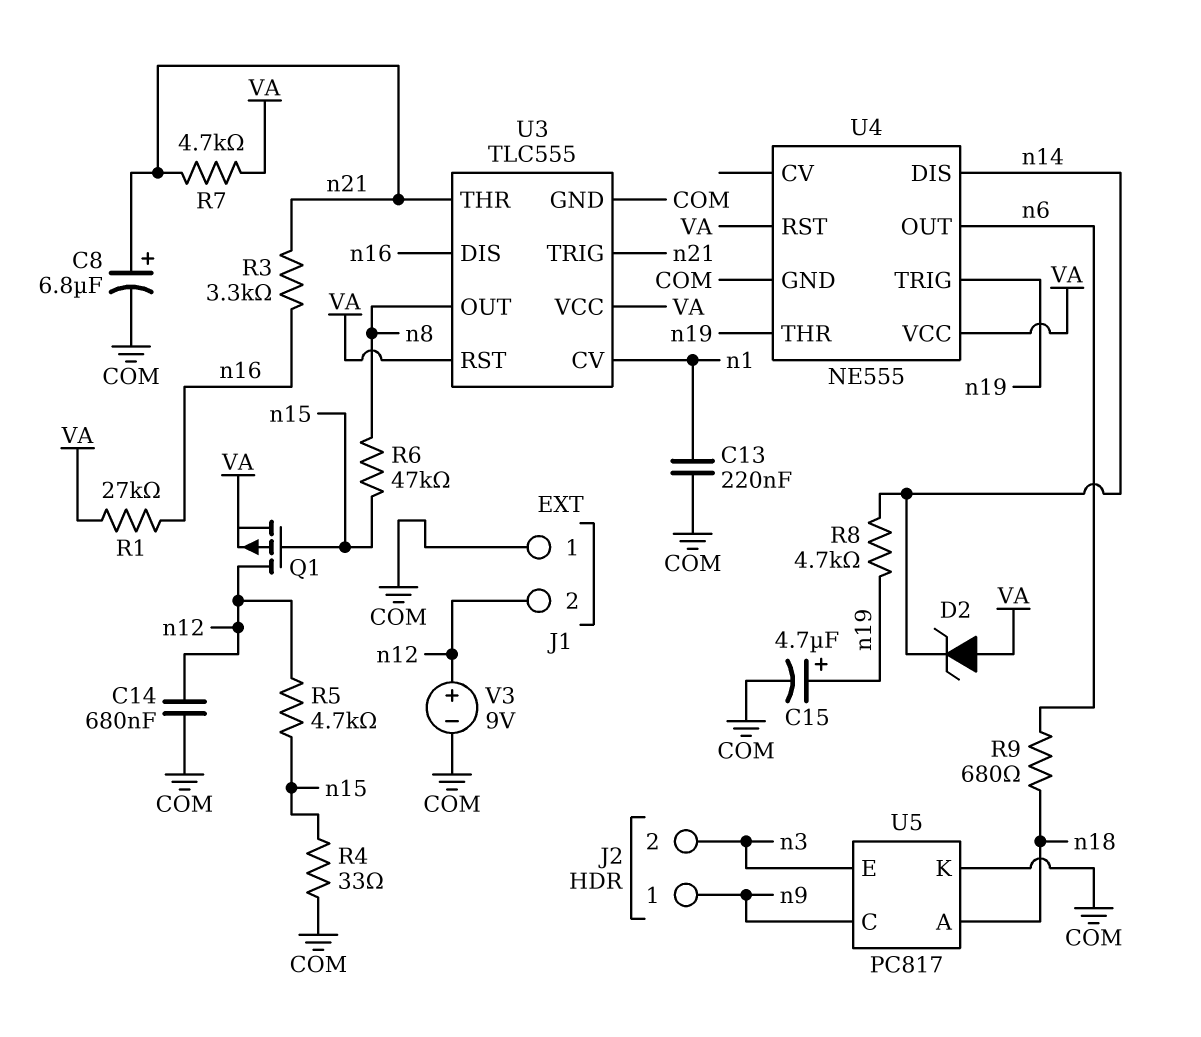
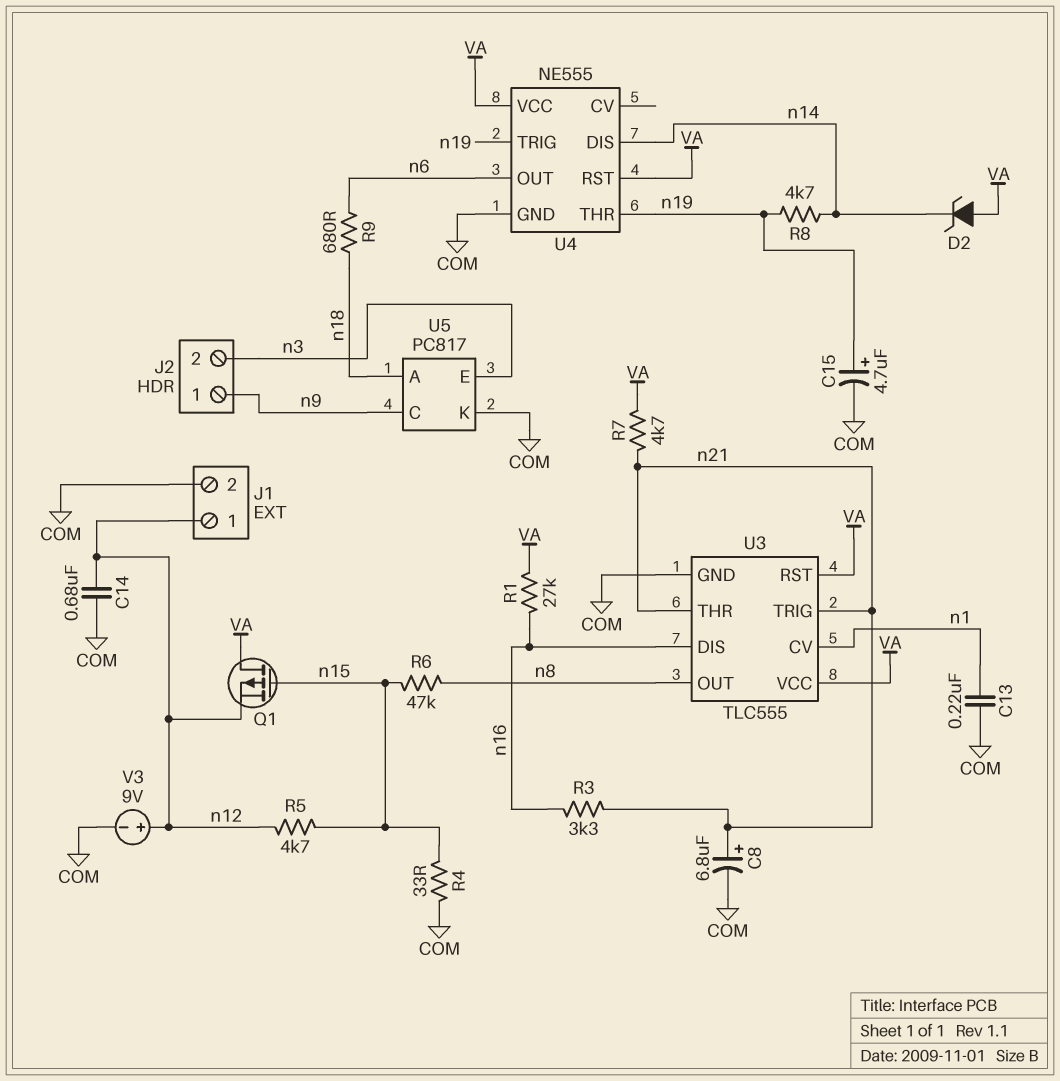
J1 pin 1: COM -> n12
J1 pin 2: n12 -> COM
Q1: PMOS (G n15, D n12, S VA) -> PMOS (G n15, D VA, S n12)

